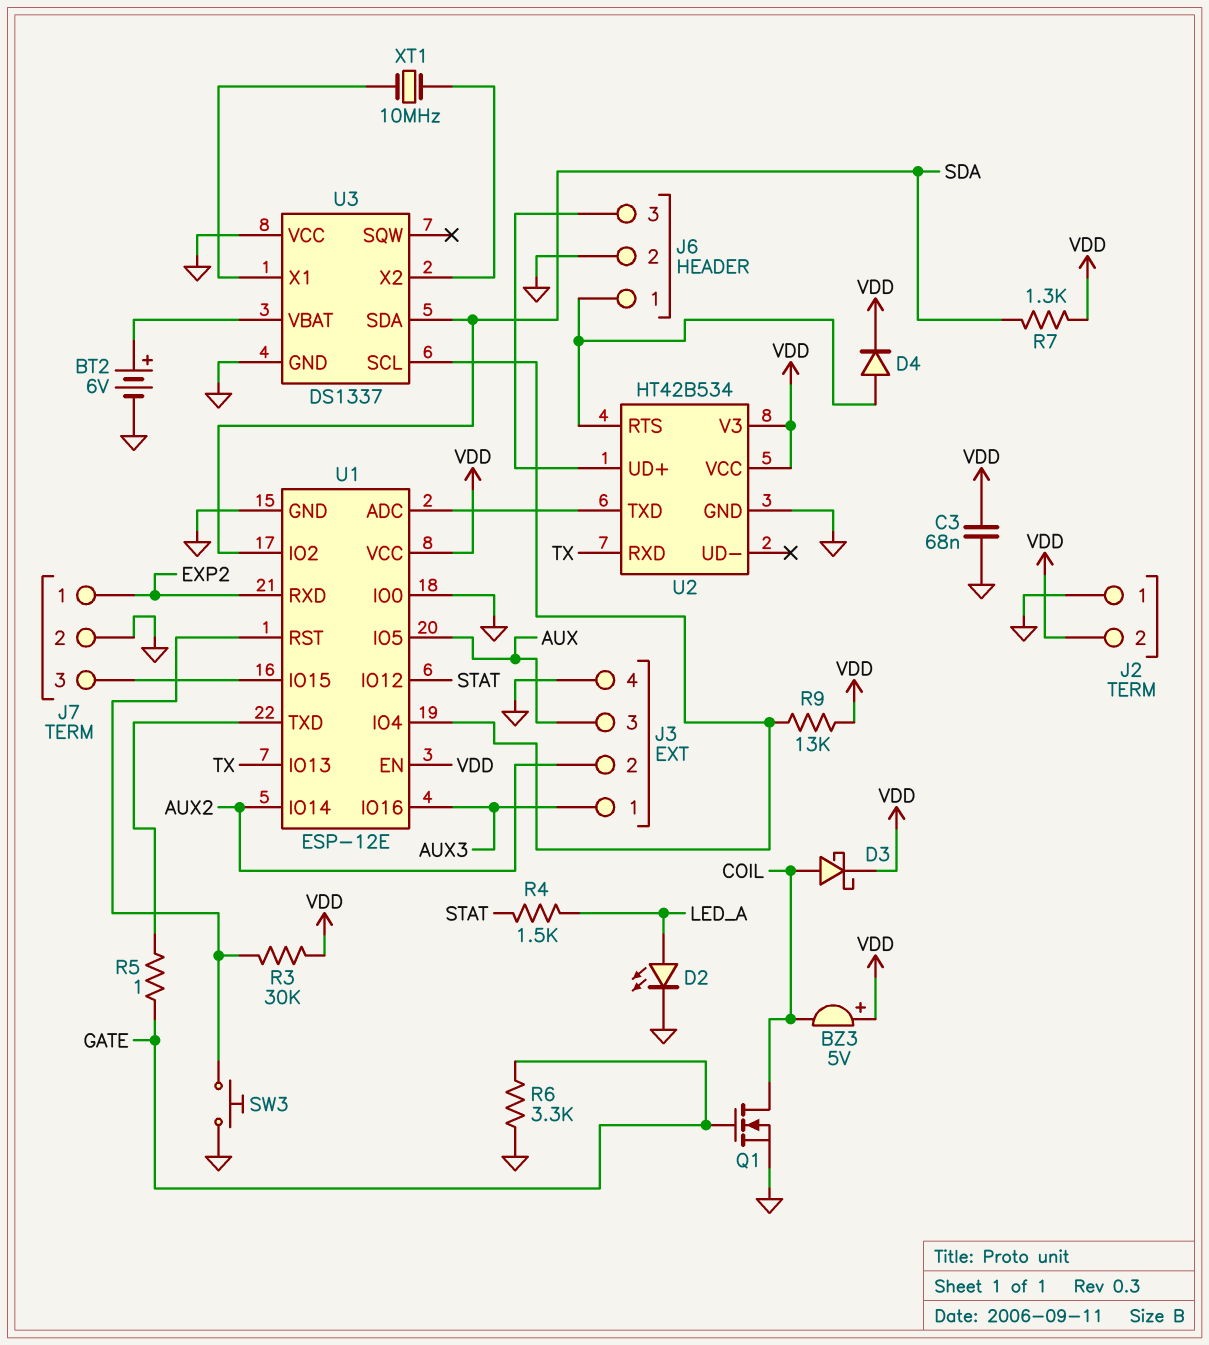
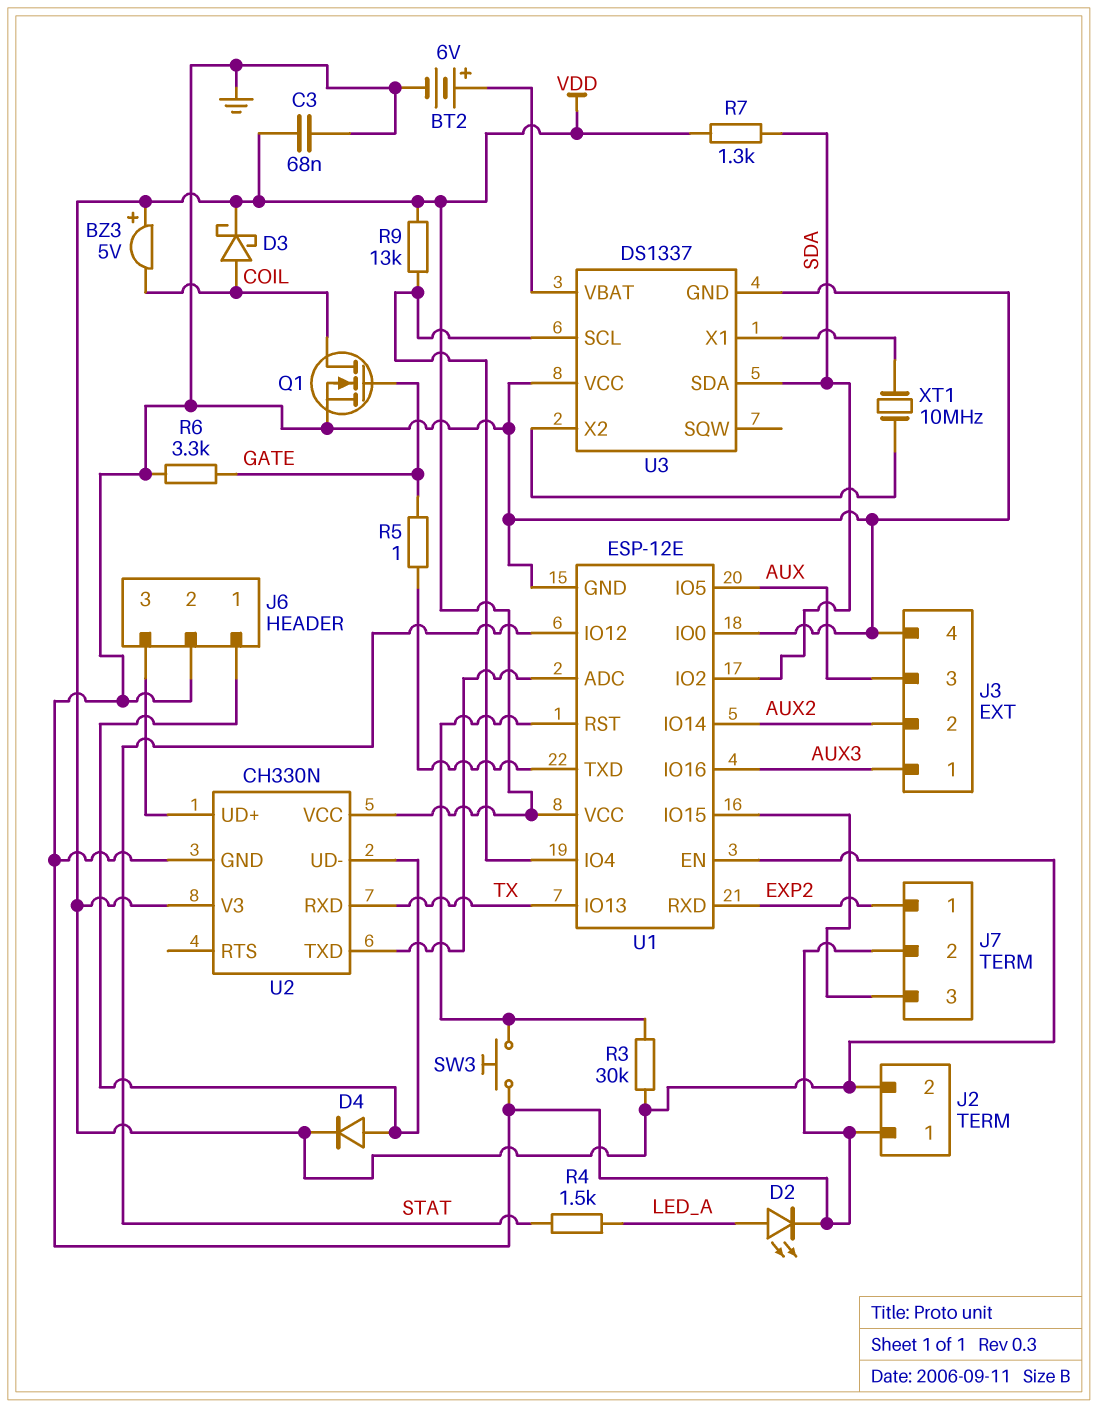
U2: HT42B534 -> CH330N
U2 pin RTS: J6/1 -> none
U2 pin UD-: none -> J6/1

